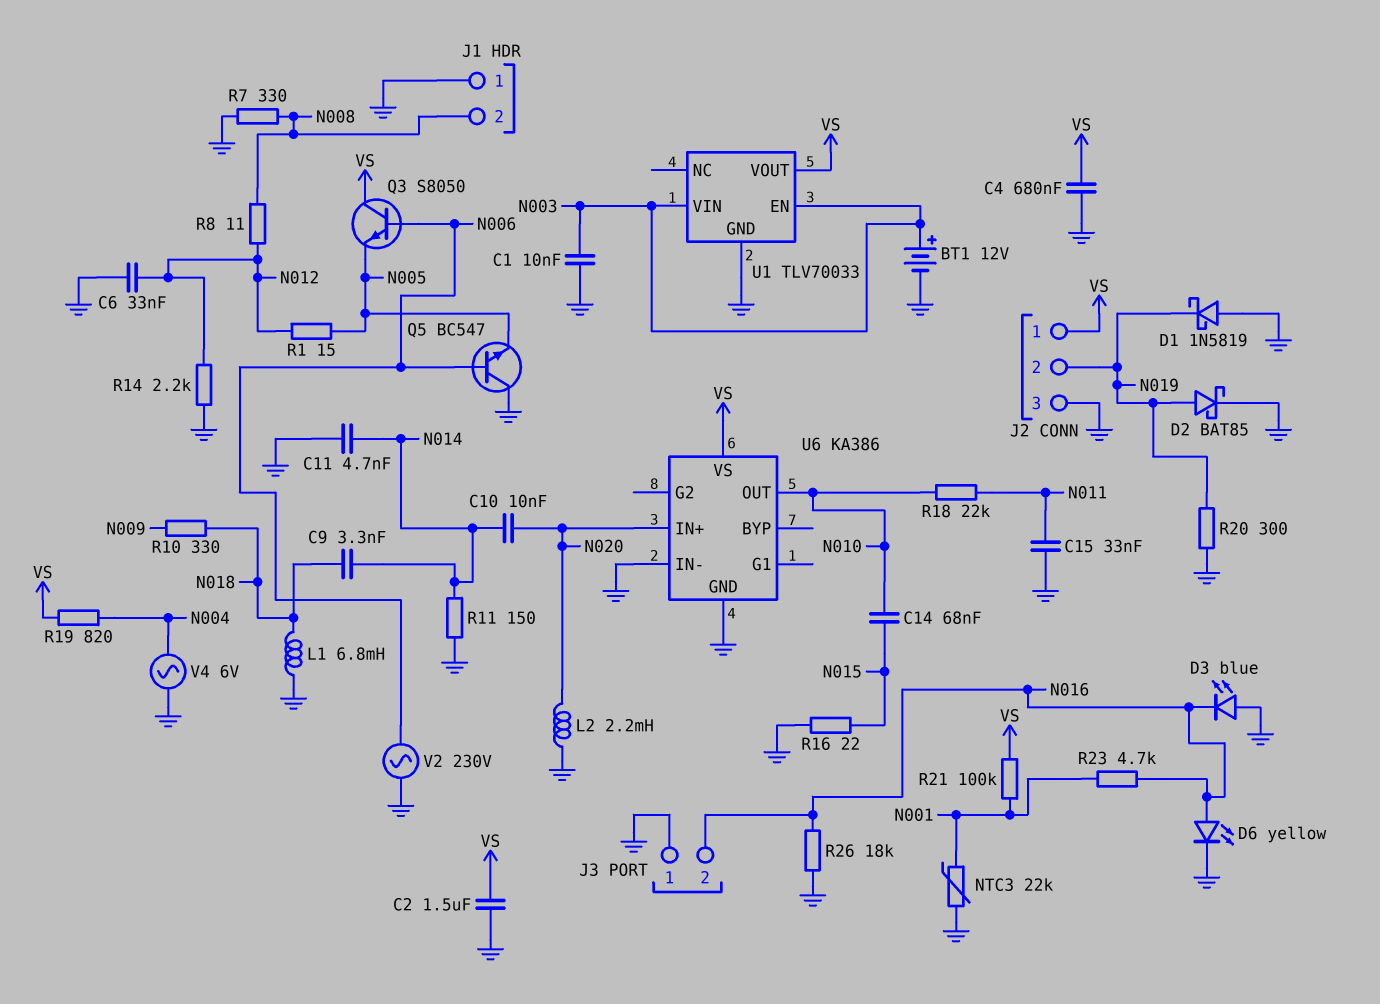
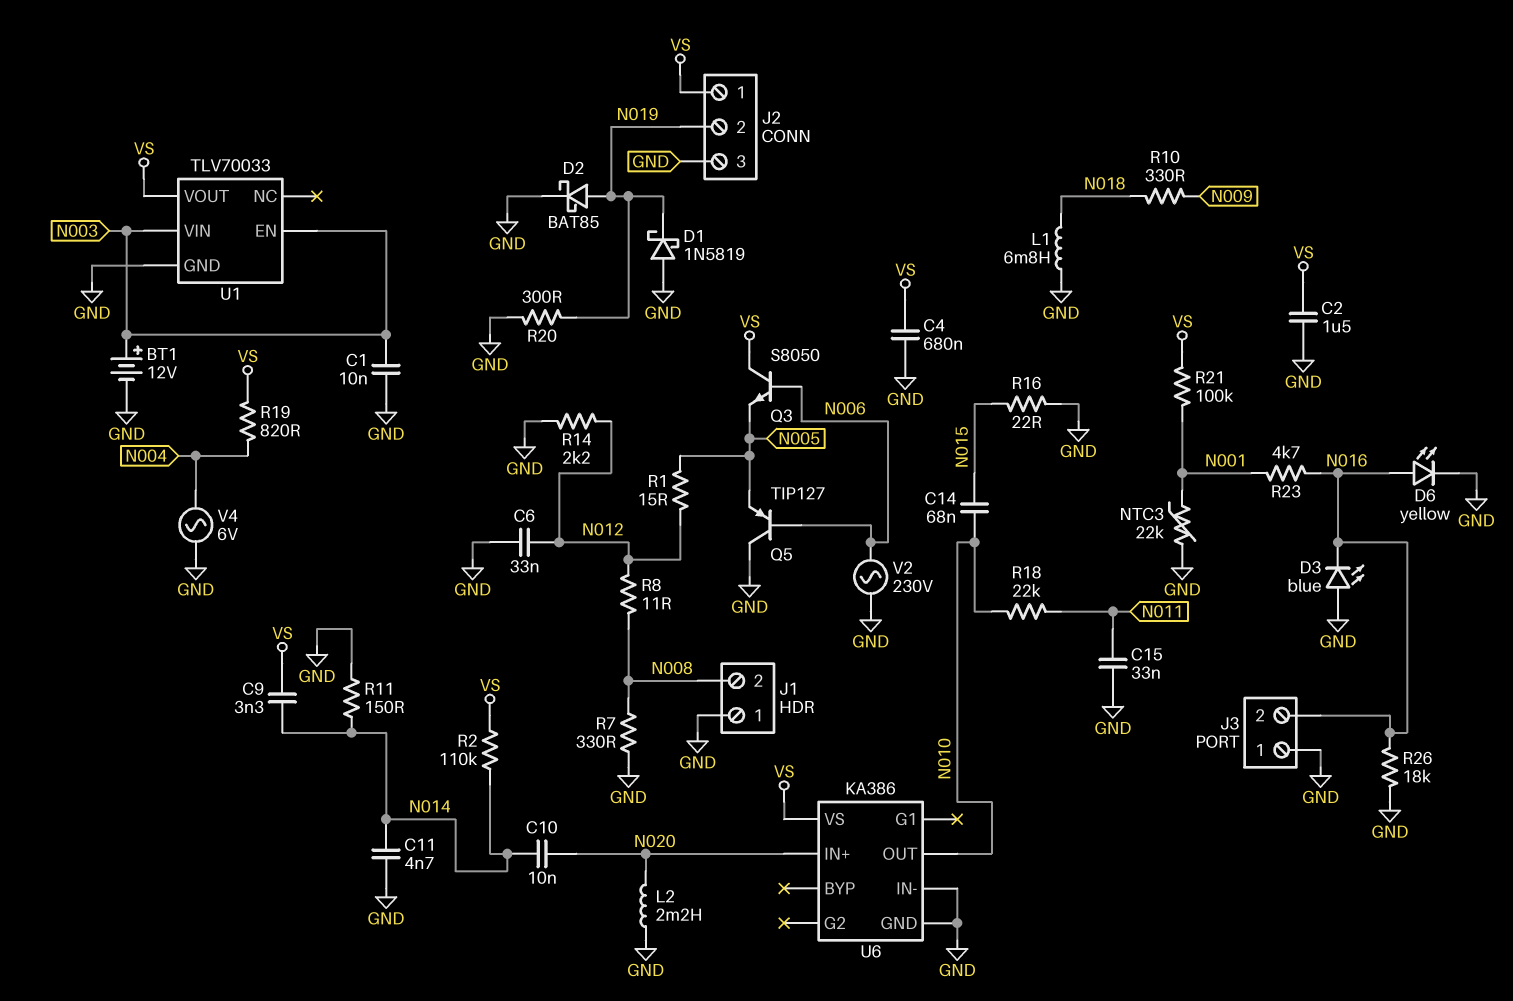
C9: 3.3nF (N014, N018) -> 3.3nF (N014, VS)
Q5: NPN BC547 (B N006, C GND, E N005) -> PNP TIP127 (B N006, C GND, E N005)
R2: none -> 110k (N014, VS)

